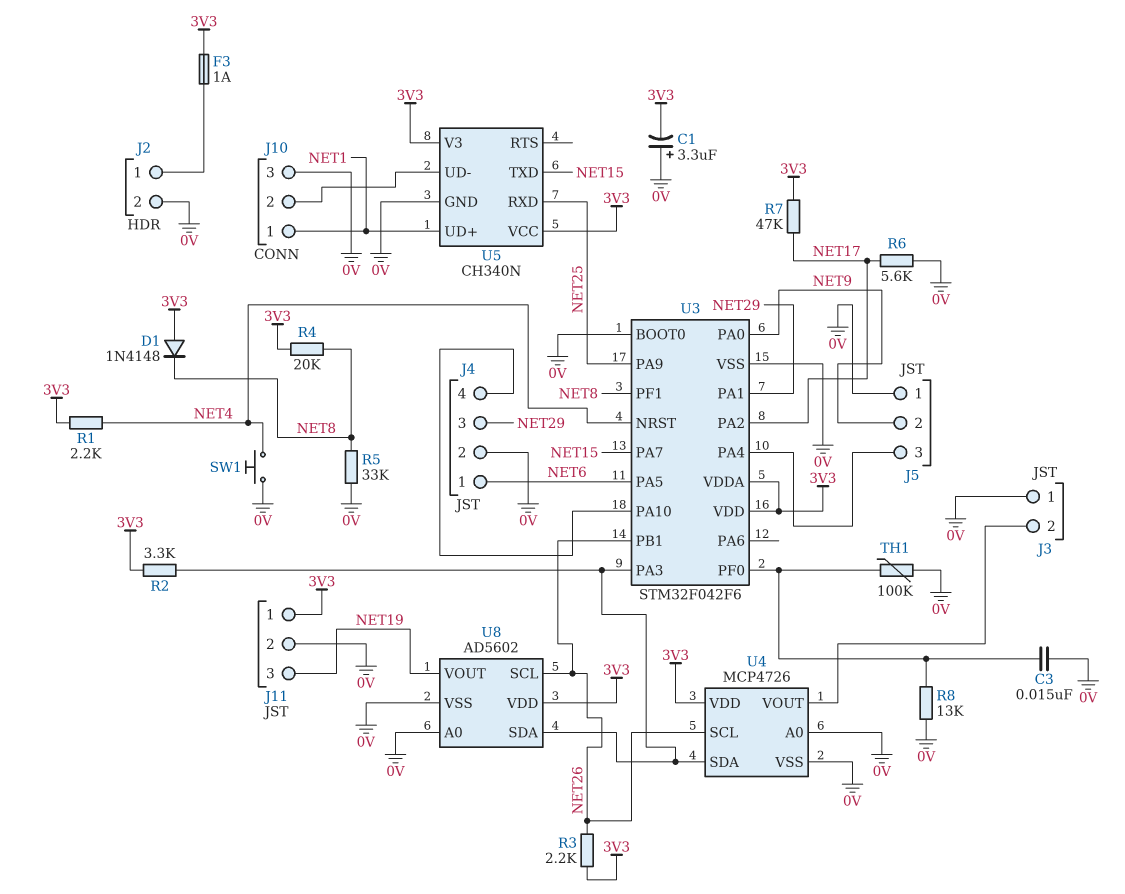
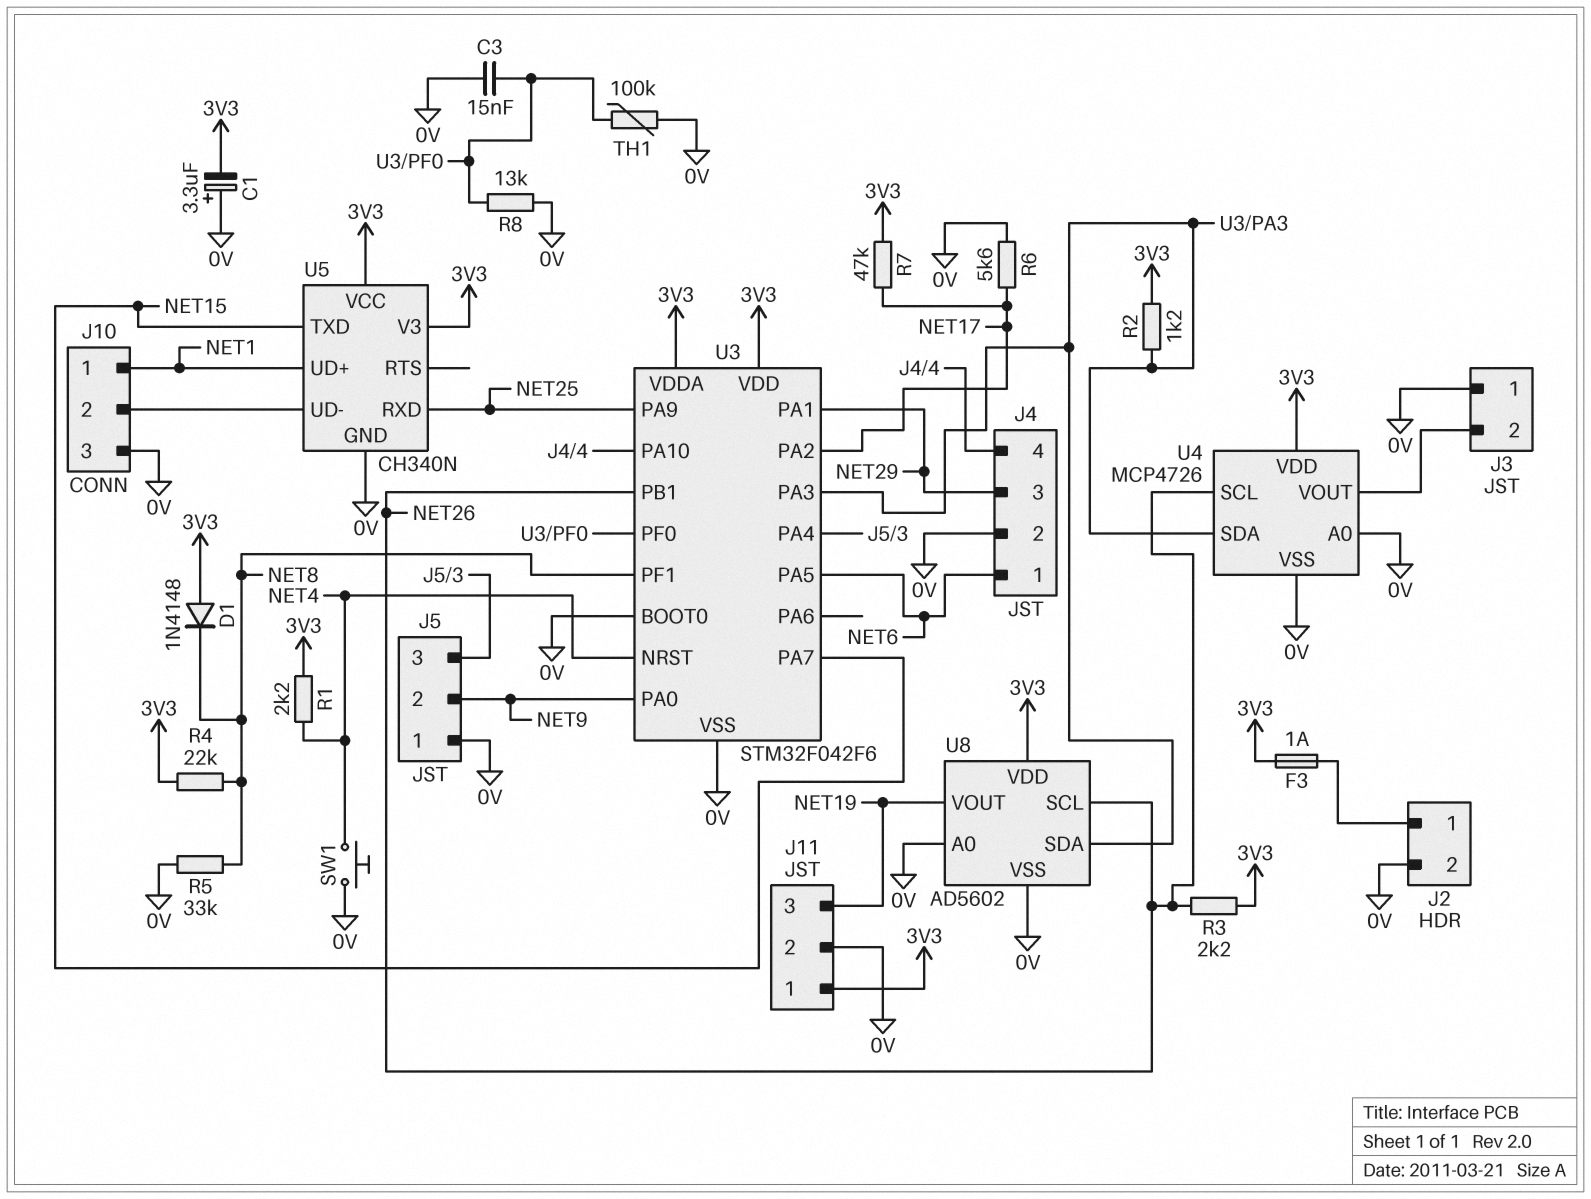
R2: 3.3k (3V3, U3/PA3) -> 1.2k (3V3, U3/PA3)
R4: 20k (3V3, NET8) -> 22k (3V3, NET8)

